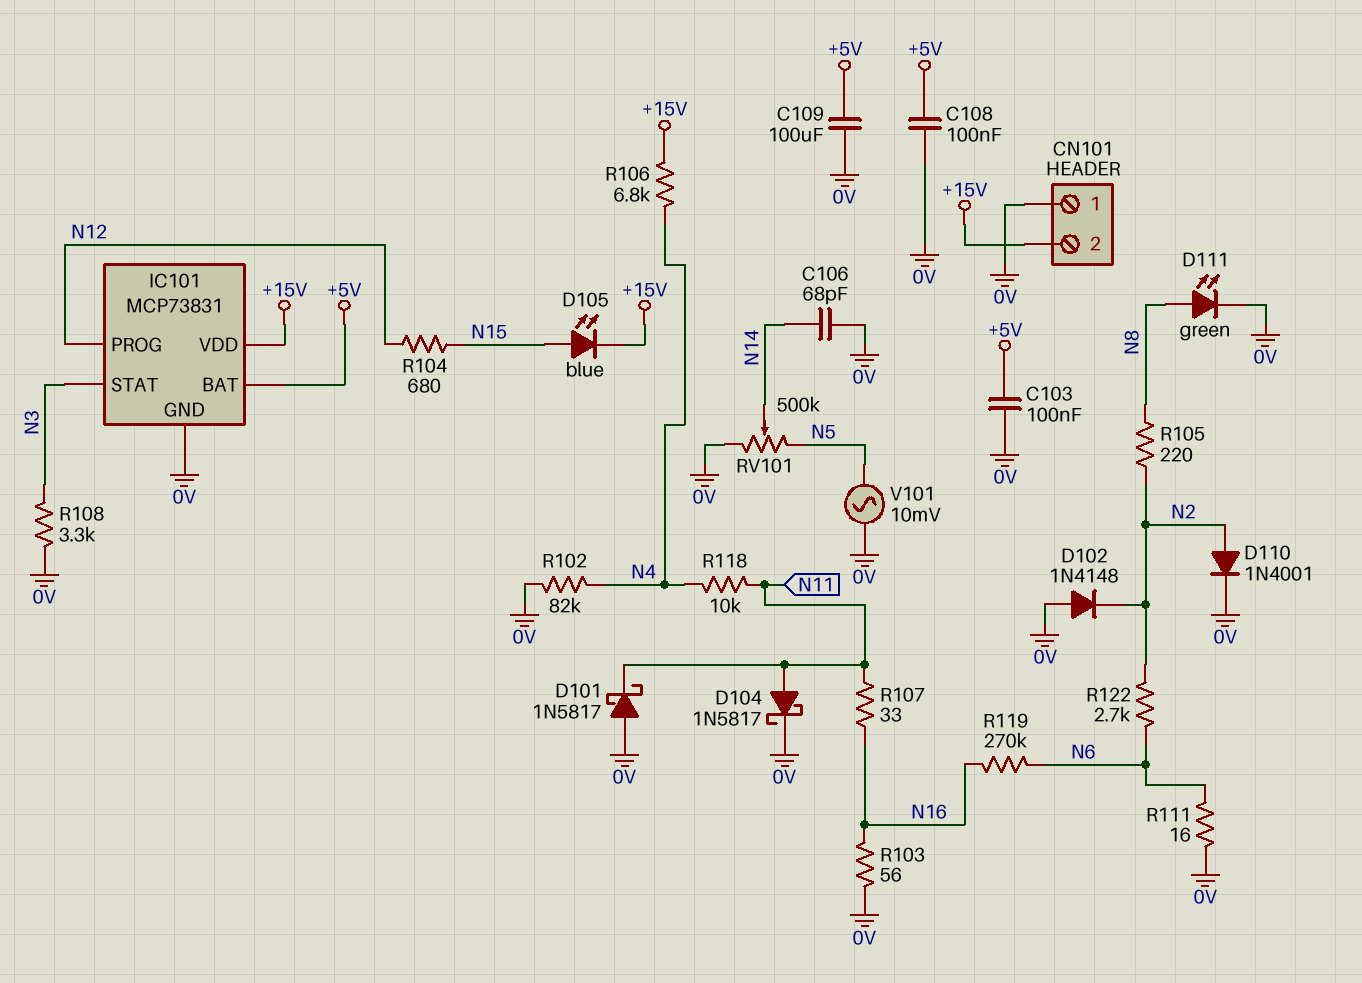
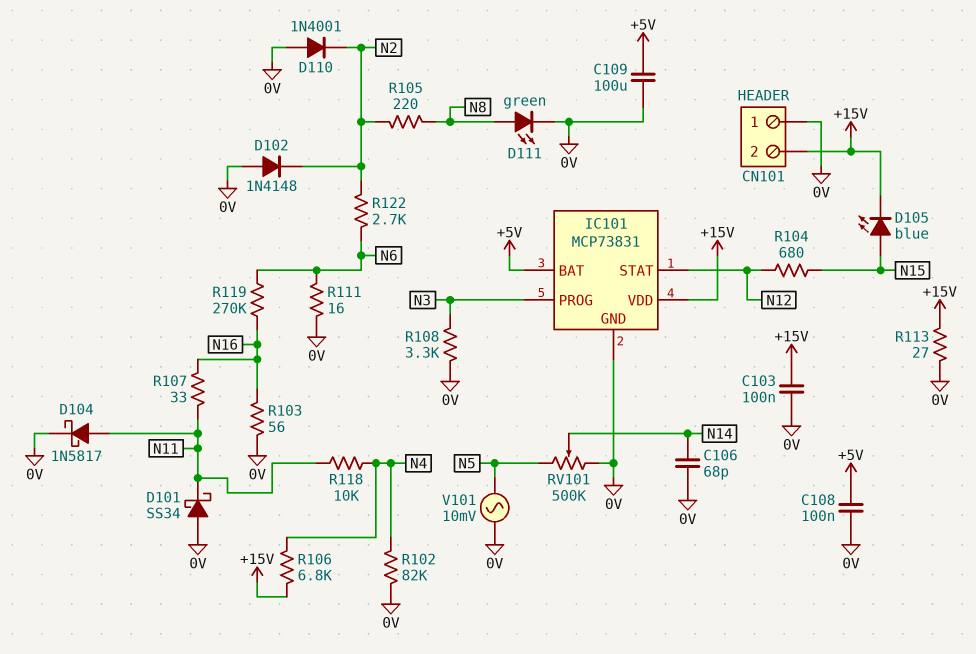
C103: 100nF (+5V, 0V) -> 100nF (+15V, 0V)
D101: schottky 1N5817 (A 0V, K N11) -> schottky SS34 (A 0V, K N11)
D110: diode 1N4001 (A N2, K 0V) -> diode 1N4001 (A 0V, K N2)
IC101 pin PROG: N12 -> N3
IC101 pin STAT: N3 -> N12
R113: none -> 27 (+15V, 0V)

